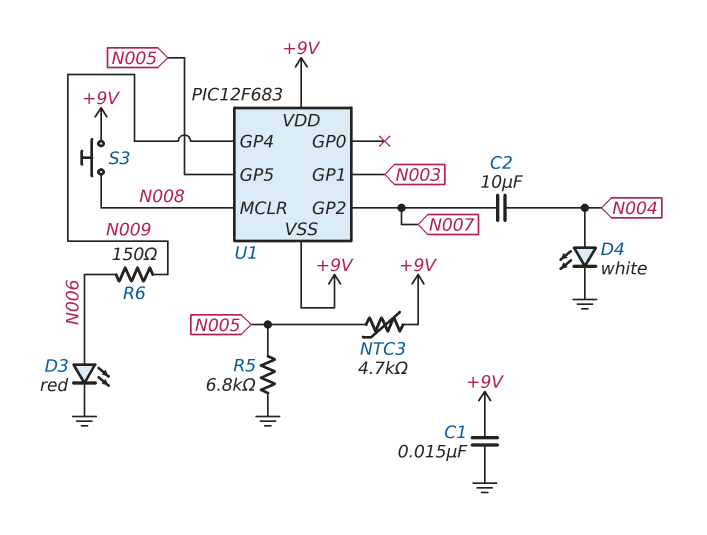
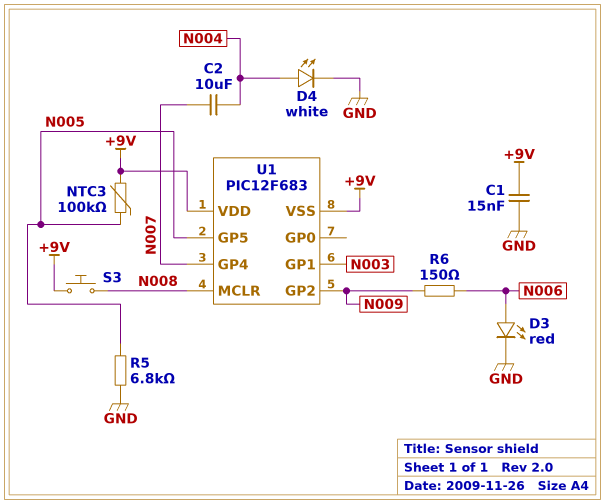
NTC3: 4.7k (+9V, N005) -> 100k (+9V, N005)
U1 pin GP2: N007 -> N009
U1 pin GP4: N009 -> N007

